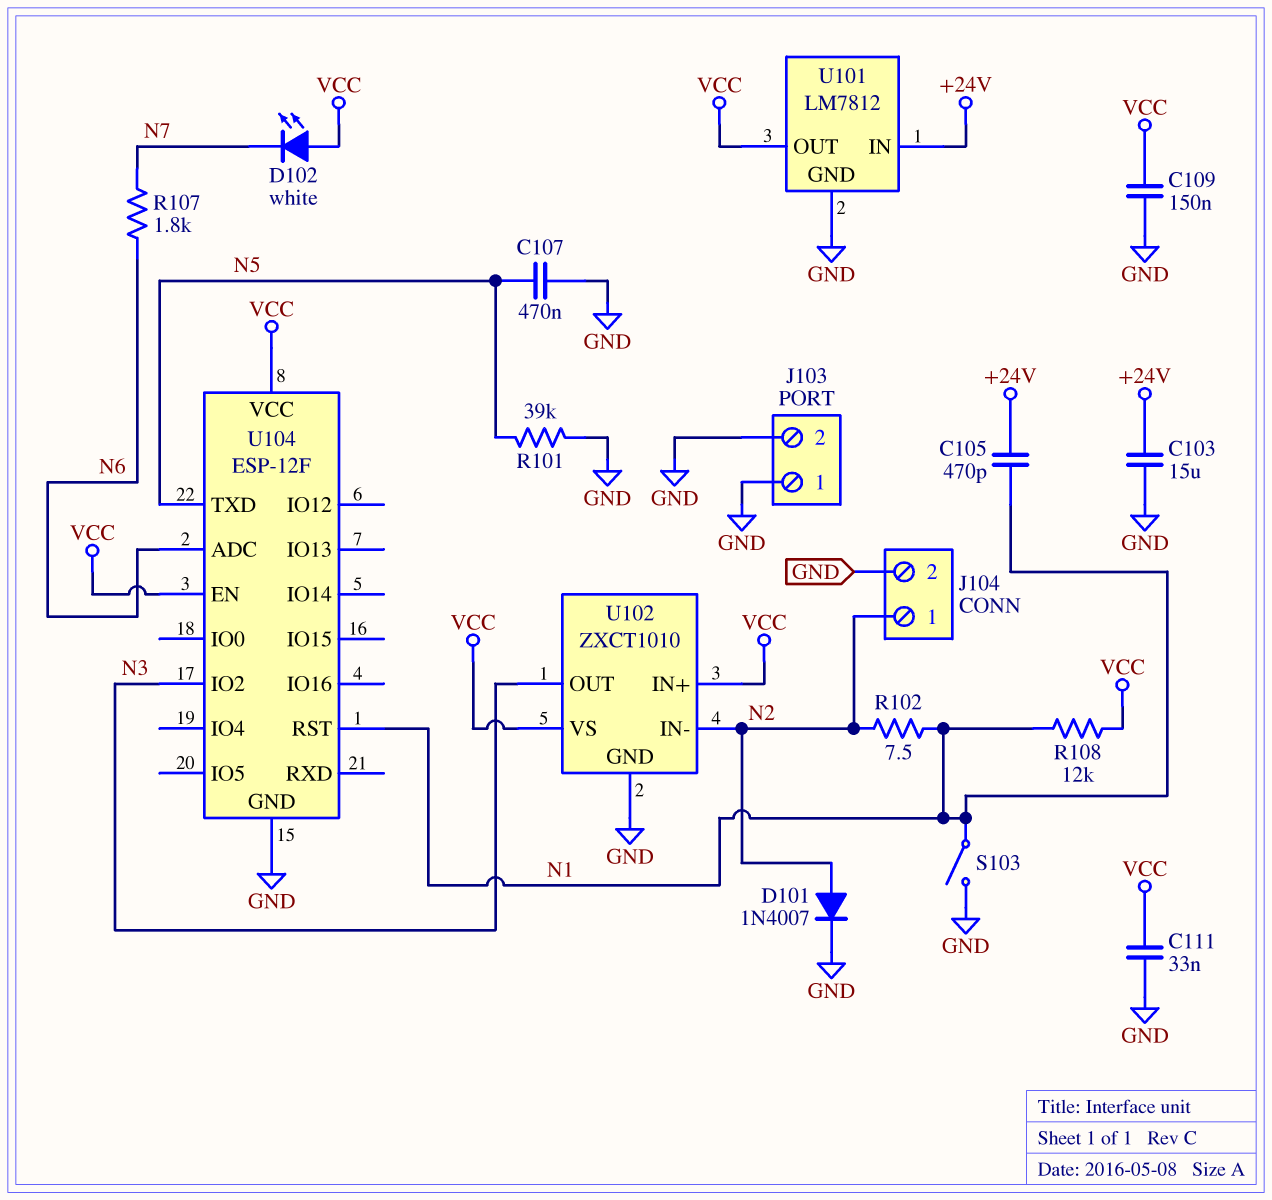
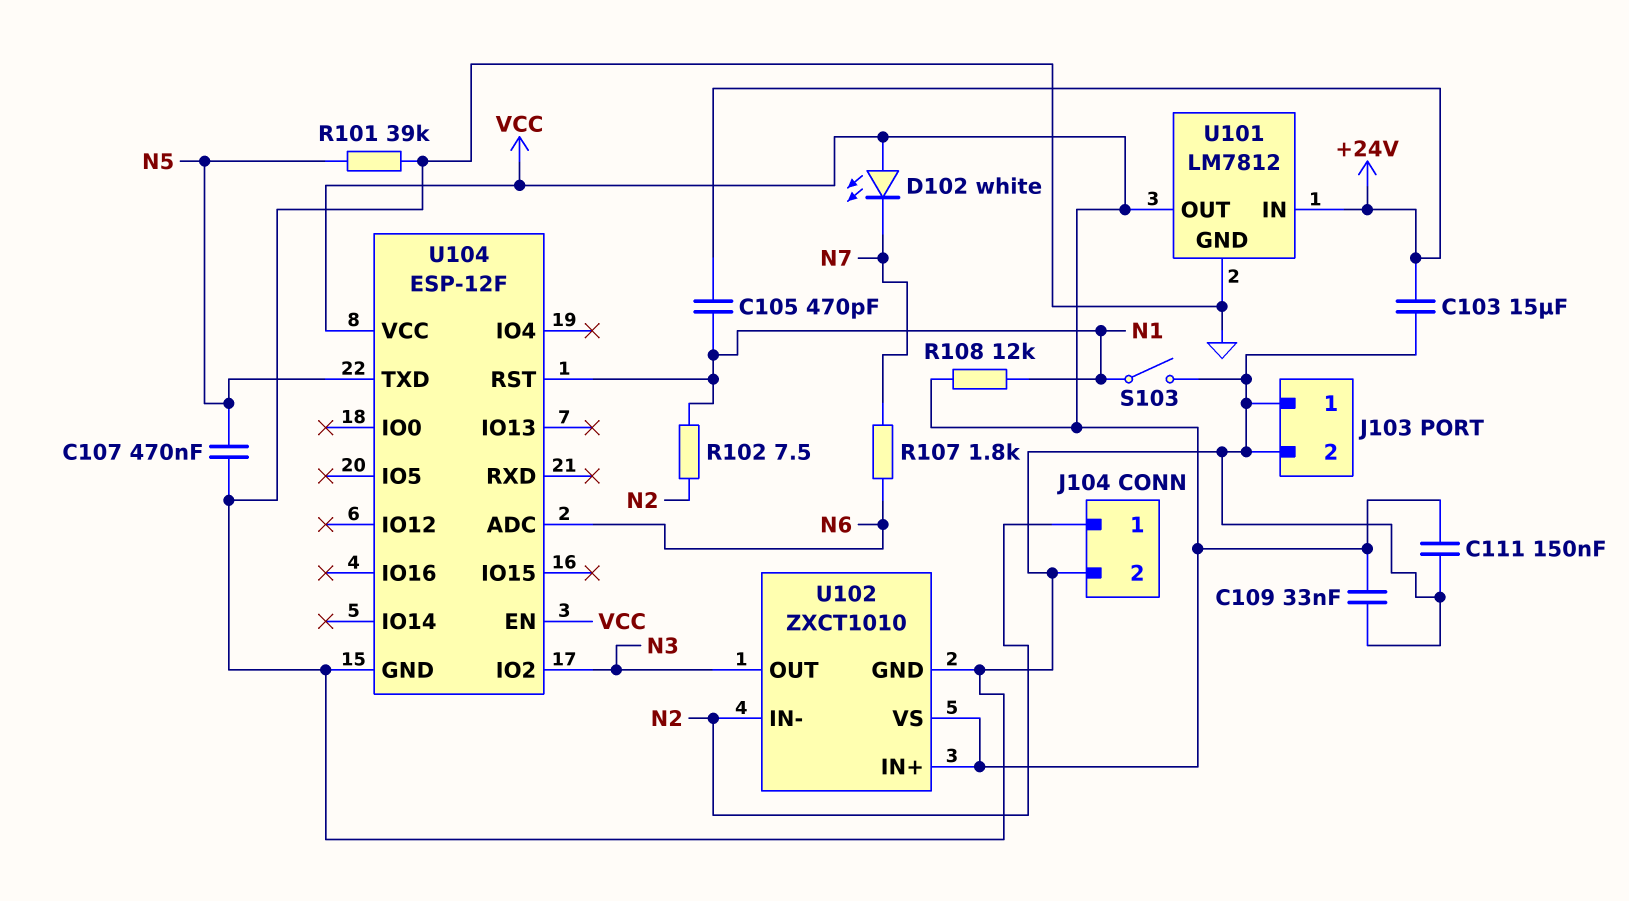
C109: 150nF (GND, VCC) -> 33nF (GND, VCC)
C111: 33nF (GND, VCC) -> 150nF (GND, VCC)
D101: diode 1N4007 (A N2, K GND) -> none

